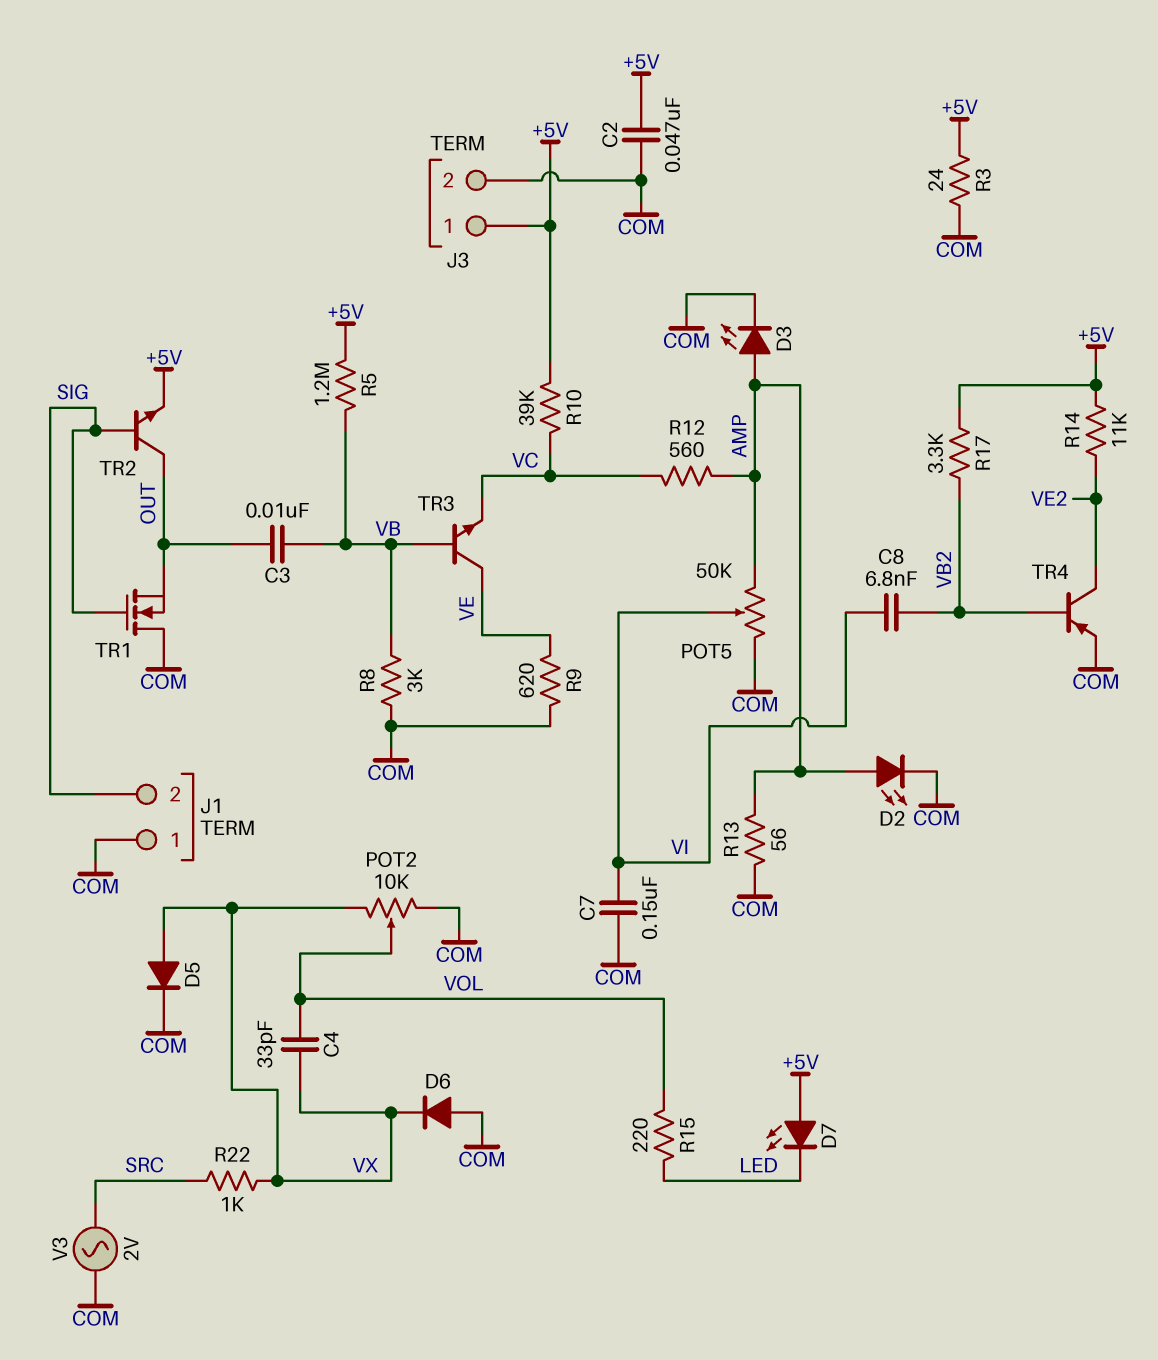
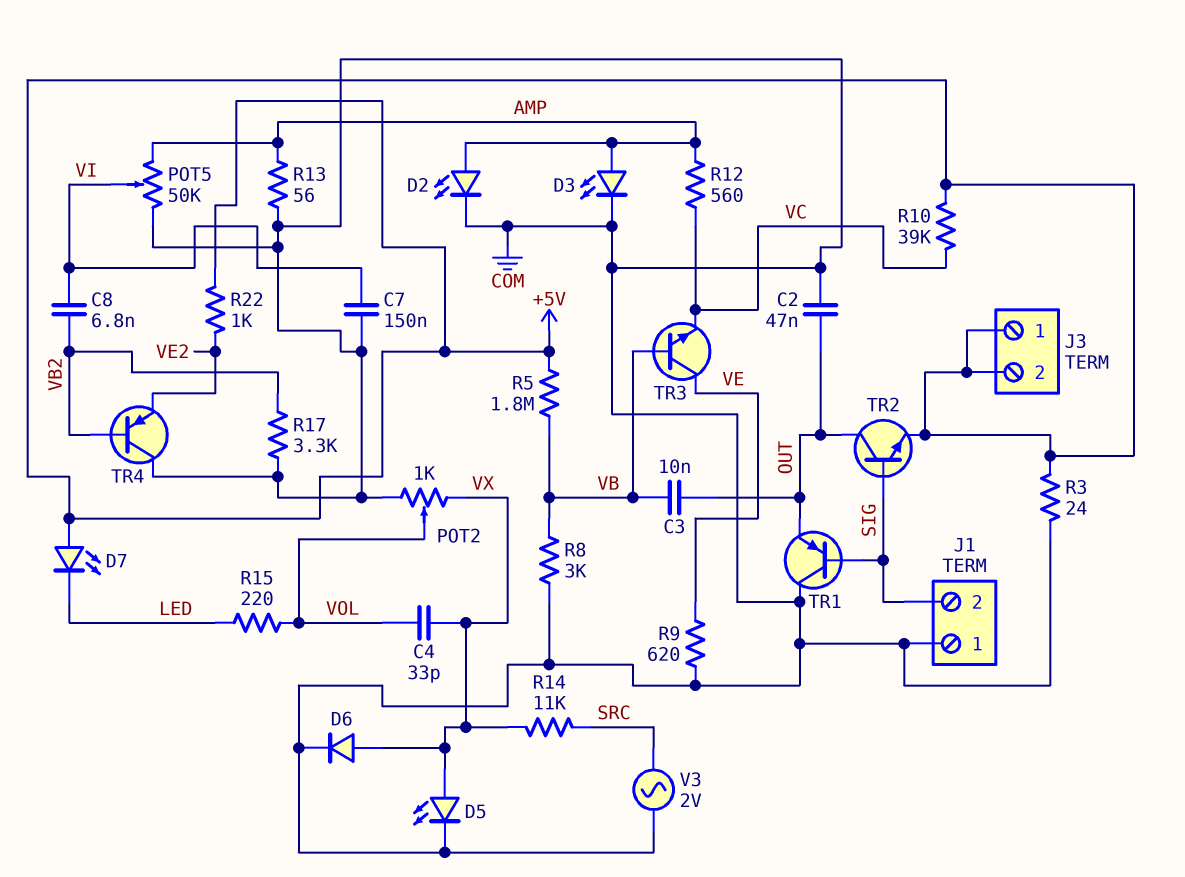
C2: 47nF (+5V, COM) -> 47nF (COM, OUT)
D5: diode (A VX, K COM) -> LED (A VX, K COM)
D6: diode (A COM, K VX) -> diode (A VX, K COM)
J3 pin 2: COM -> +5V
POT2: 10k (COM, VX, wiper VOL) -> 1k (COM, VX, wiper VOL)
R5: 1.2M (+5V, VB) -> 1.8M (+5V, VB)
R14: 11k (+5V, VE2) -> 11k (SRC, VX)
R17: 3.3k (+5V, VB2) -> 3.3k (COM, VB2)
R22: 1k (SRC, VX) -> 1k (+5V, VE2)
TR1: NMOS (G SIG, D COM, S OUT) -> PNP (B SIG, C COM, E OUT)
TR4: PNP (B VB2, C VE2, E COM) -> PNP (B VB2, C COM, E VE2)

